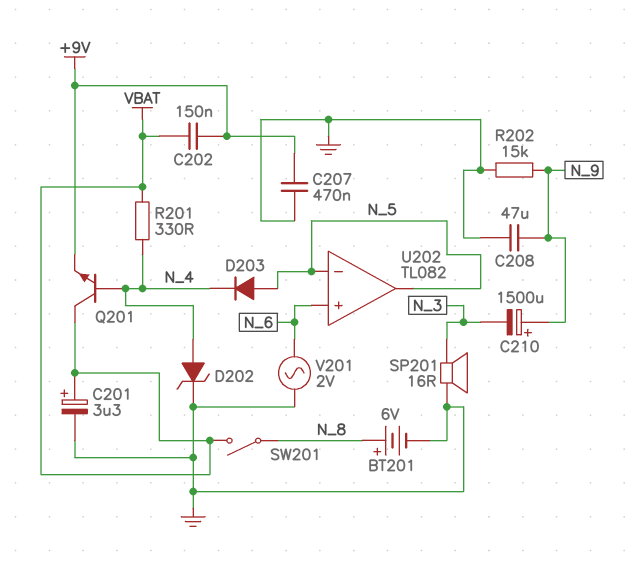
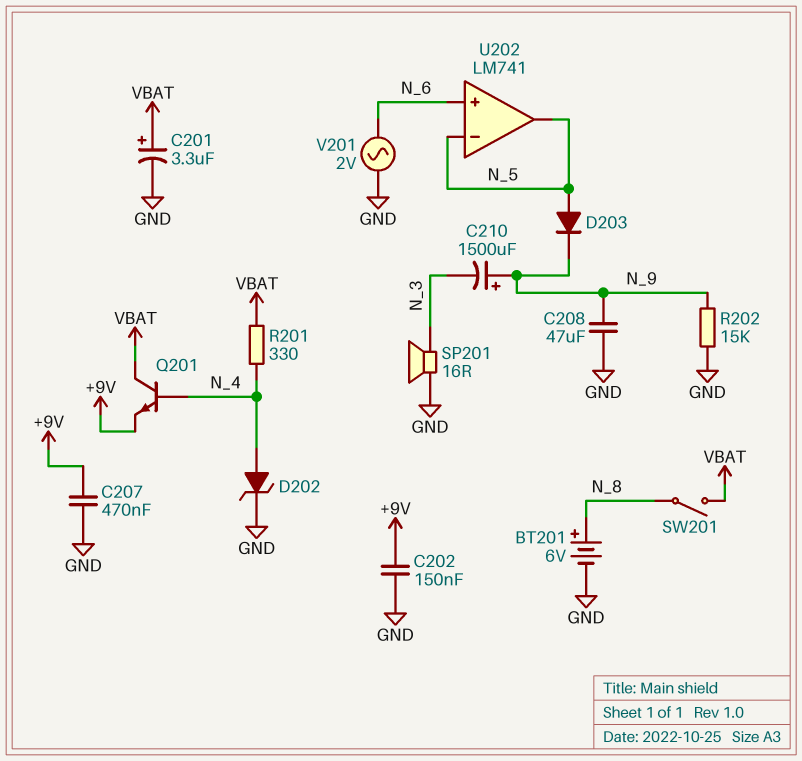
C202: 150nF (+9V, VBAT) -> 150nF (+9V, GND)
D203: diode (A N_5, K N_4) -> diode (A N_5, K N_9)
U202: TL082 -> LM741

